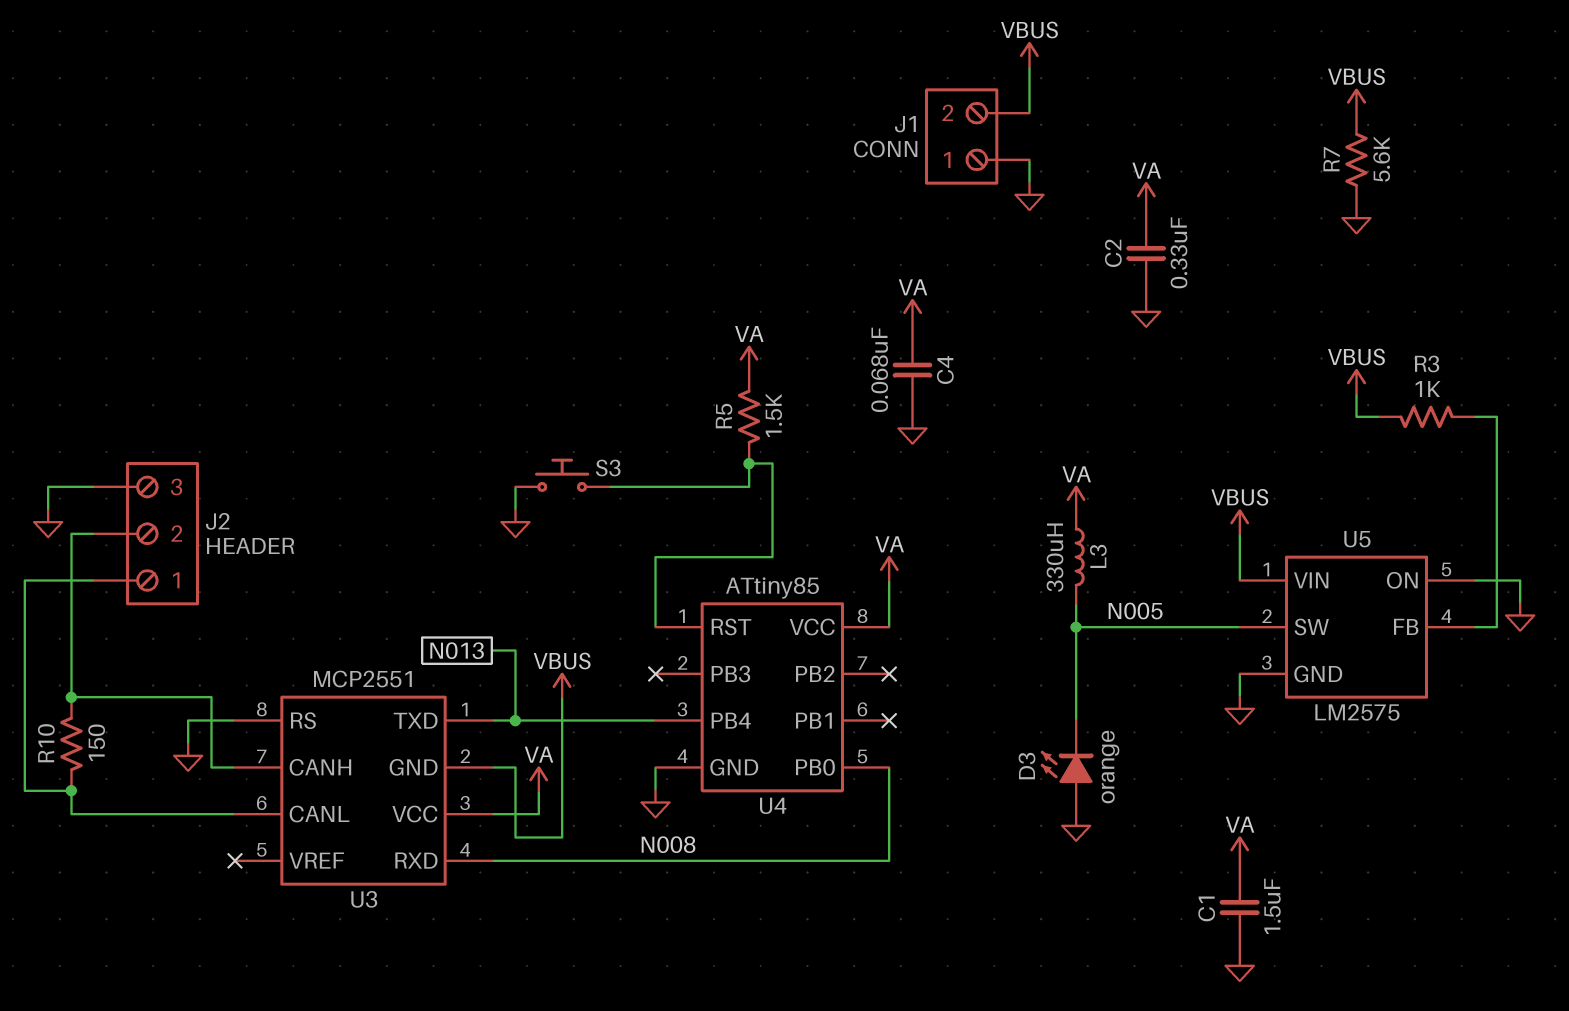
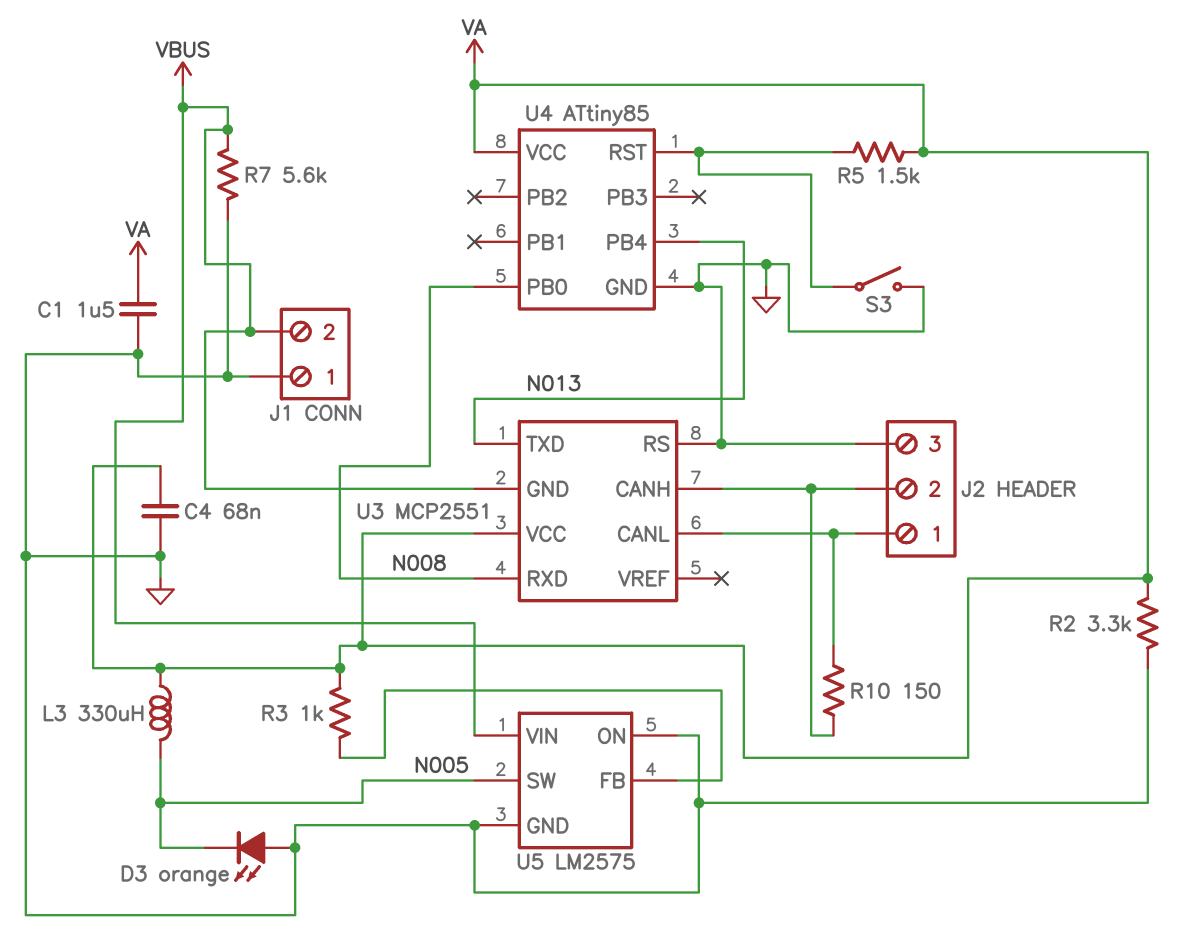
C2: 330nF (GND, VA) -> none
R2: none -> 3.3k (GND, VA)
R3: 1k (U5/FB, VBUS) -> 1k (U5/FB, VA)
S3: button (GND, U4/RST) -> switch (GND, U4/RST)

